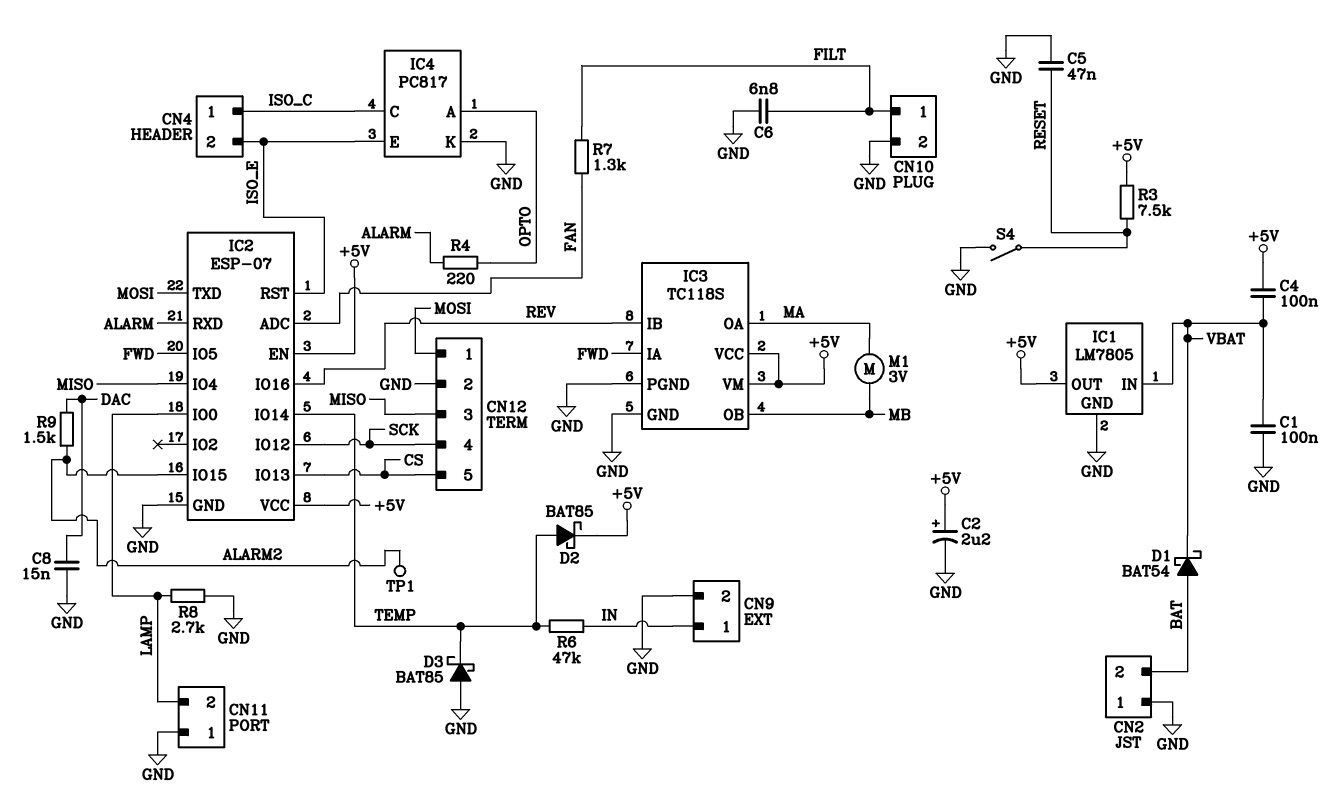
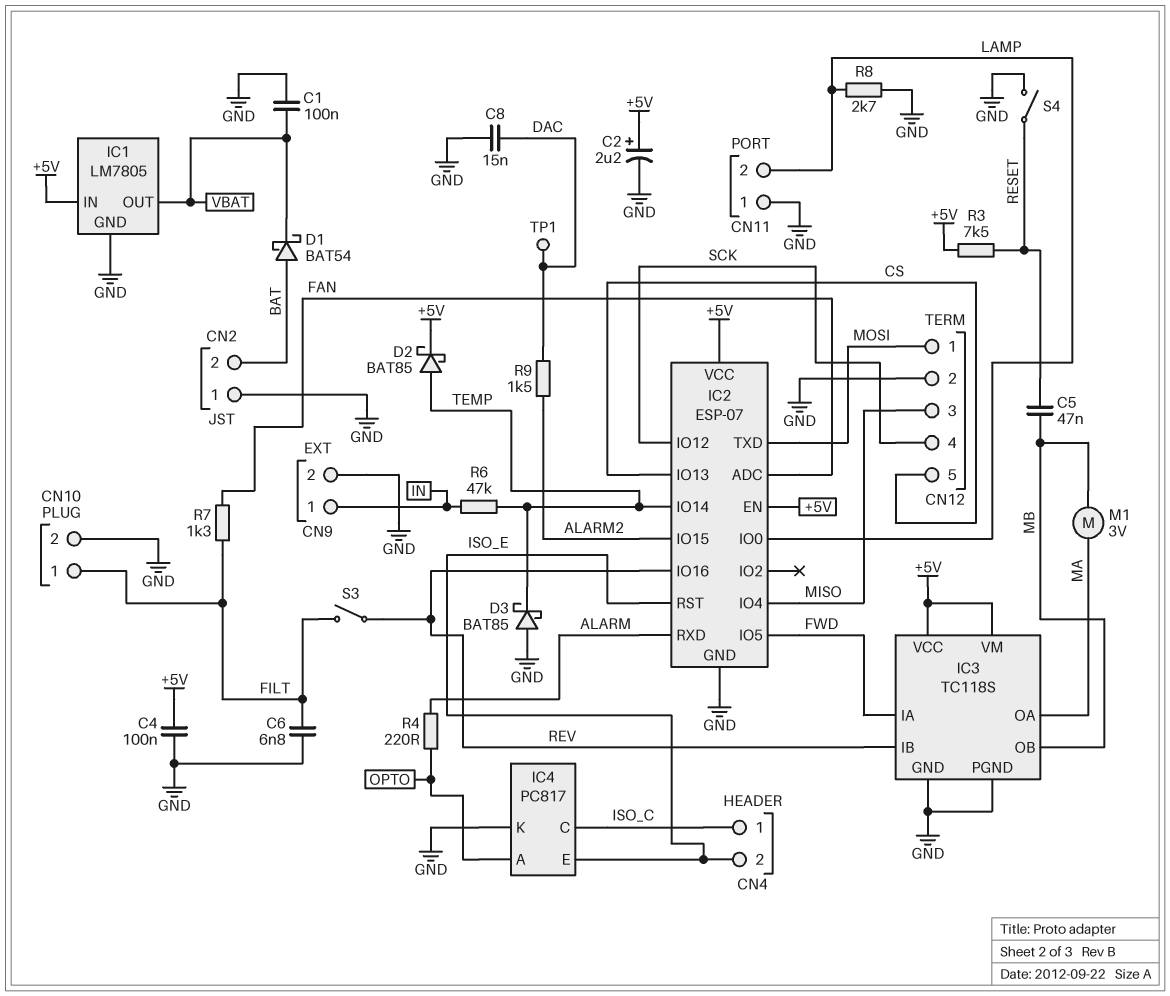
C4: 100nF (+5V, VBAT) -> 100nF (+5V, GND)
C5: 47nF (GND, RESET) -> 47nF (MB, RESET)
IC1 pin IN: VBAT -> +5V
IC1 pin OUT: +5V -> VBAT
S3: none -> switch (FILT, REV)
TP1: test point (ALARM2) -> test point (DAC)

